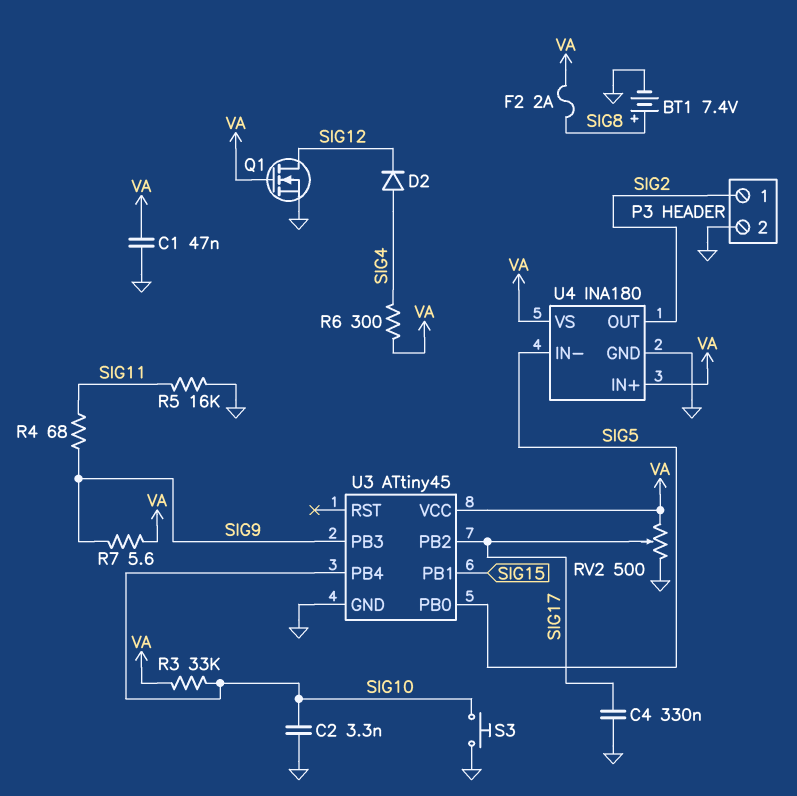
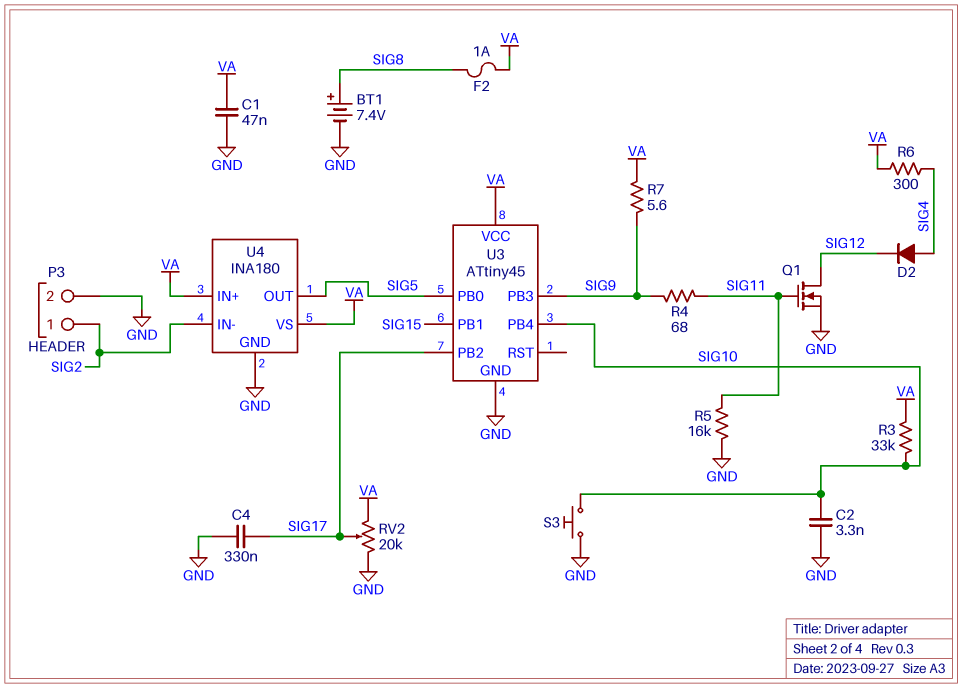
F2: 2A (SIG8, VA) -> 1A (SIG8, VA)
Q1: NMOS (G VA, D SIG12, S GND) -> NMOS (G SIG11, D SIG12, S GND)
RV2: 500 (GND, VA, wiper SIG17) -> 20k (GND, VA, wiper SIG17)
U4 pin IN-: SIG5 -> SIG2
U4 pin OUT: SIG2 -> SIG5

